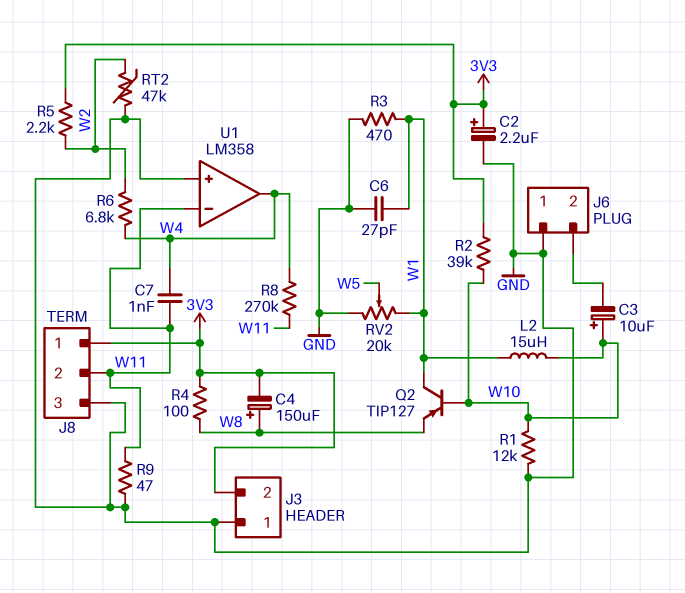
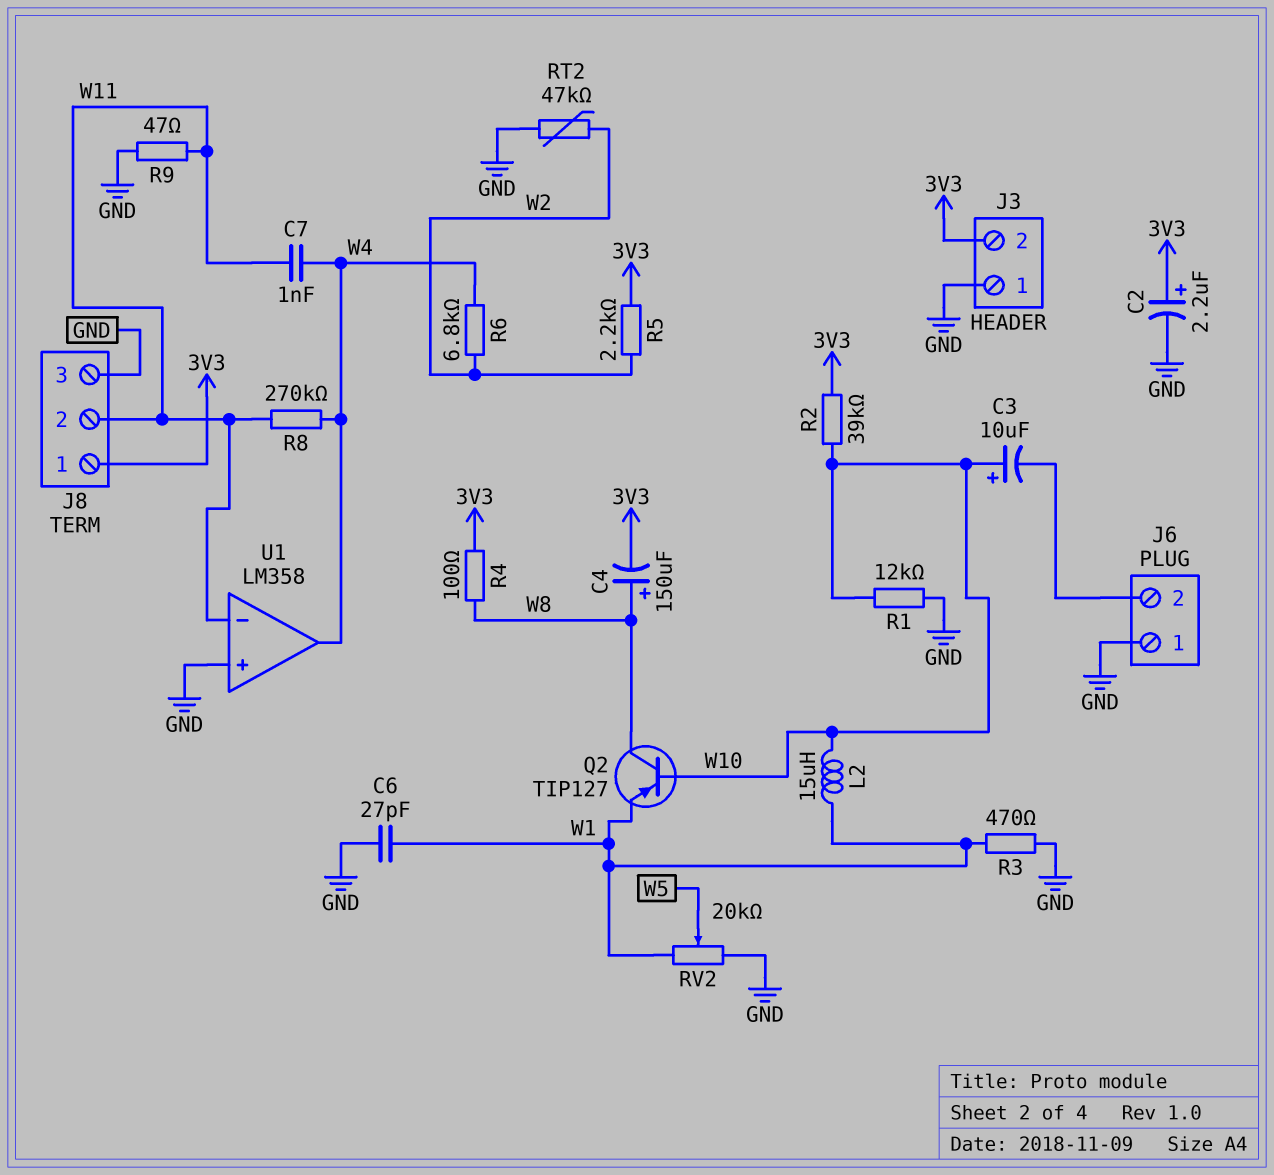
Q2: PNP TIP127 (B W10, C W1, E W8) -> PNP TIP127 (B W10, C W8, E W1)

